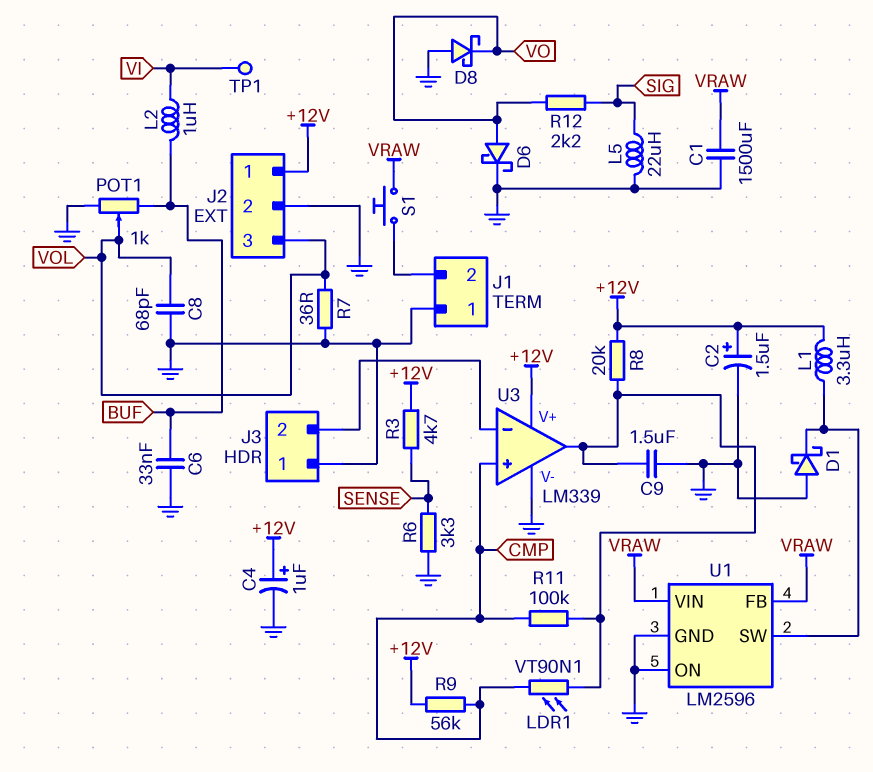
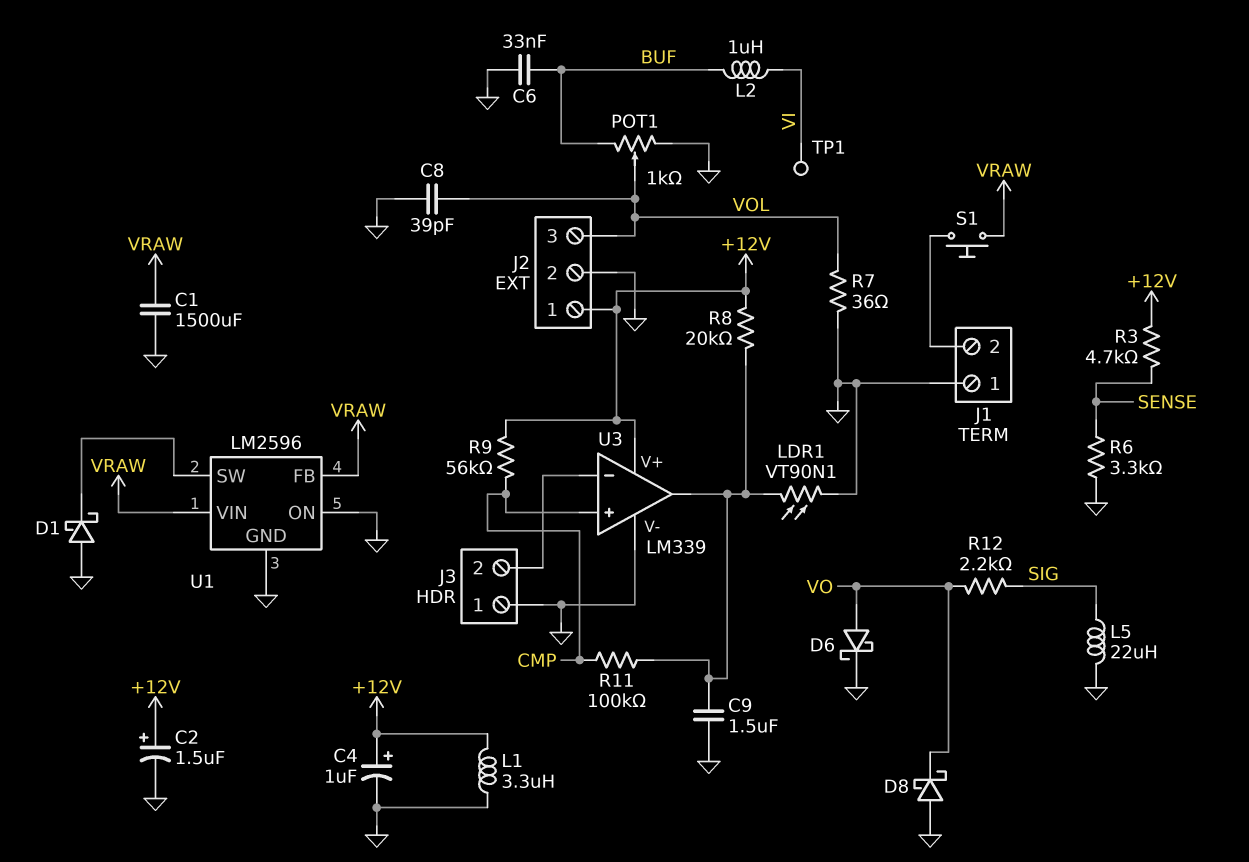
C8: 68pF (GND, VOL) -> 39pF (GND, VOL)
L1: 3.3uH (+12V, U1/SW) -> 3.3uH (+12V, GND)
LDR1: VT90N1 (CMP, U3/out) -> VT90N1 (GND, U3/out)

